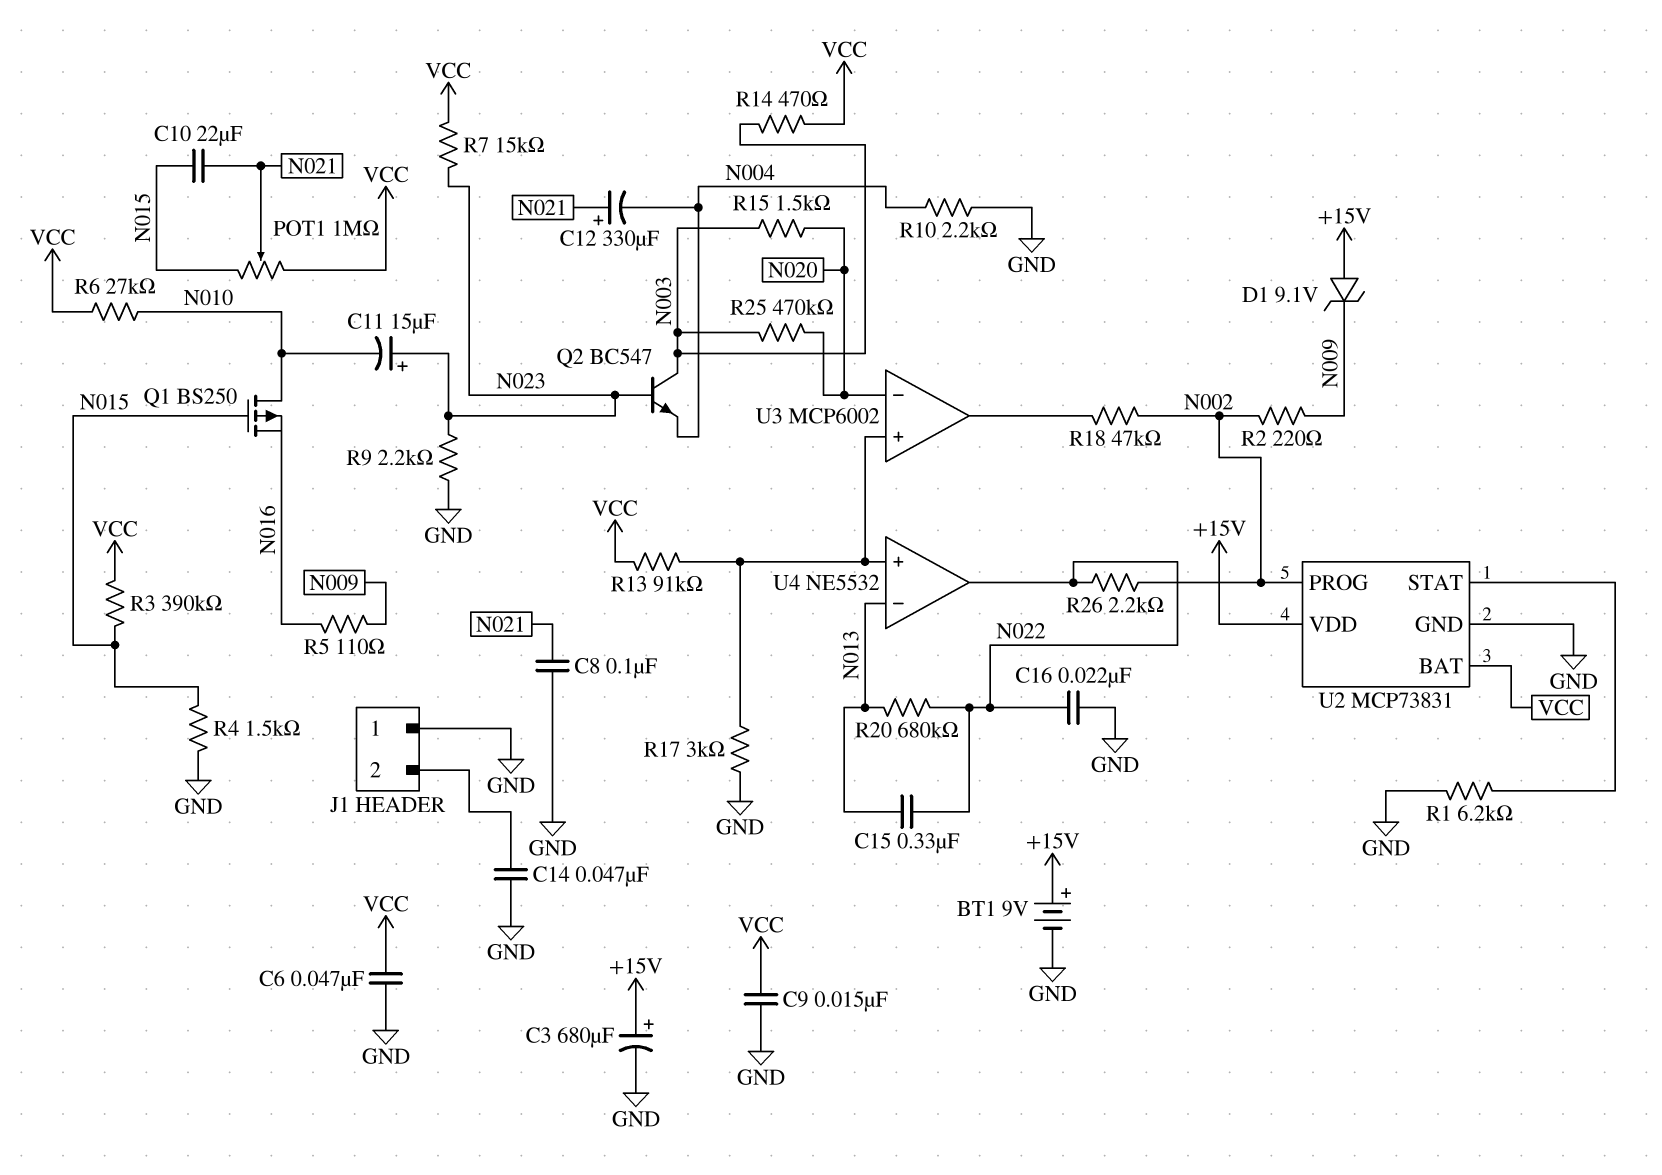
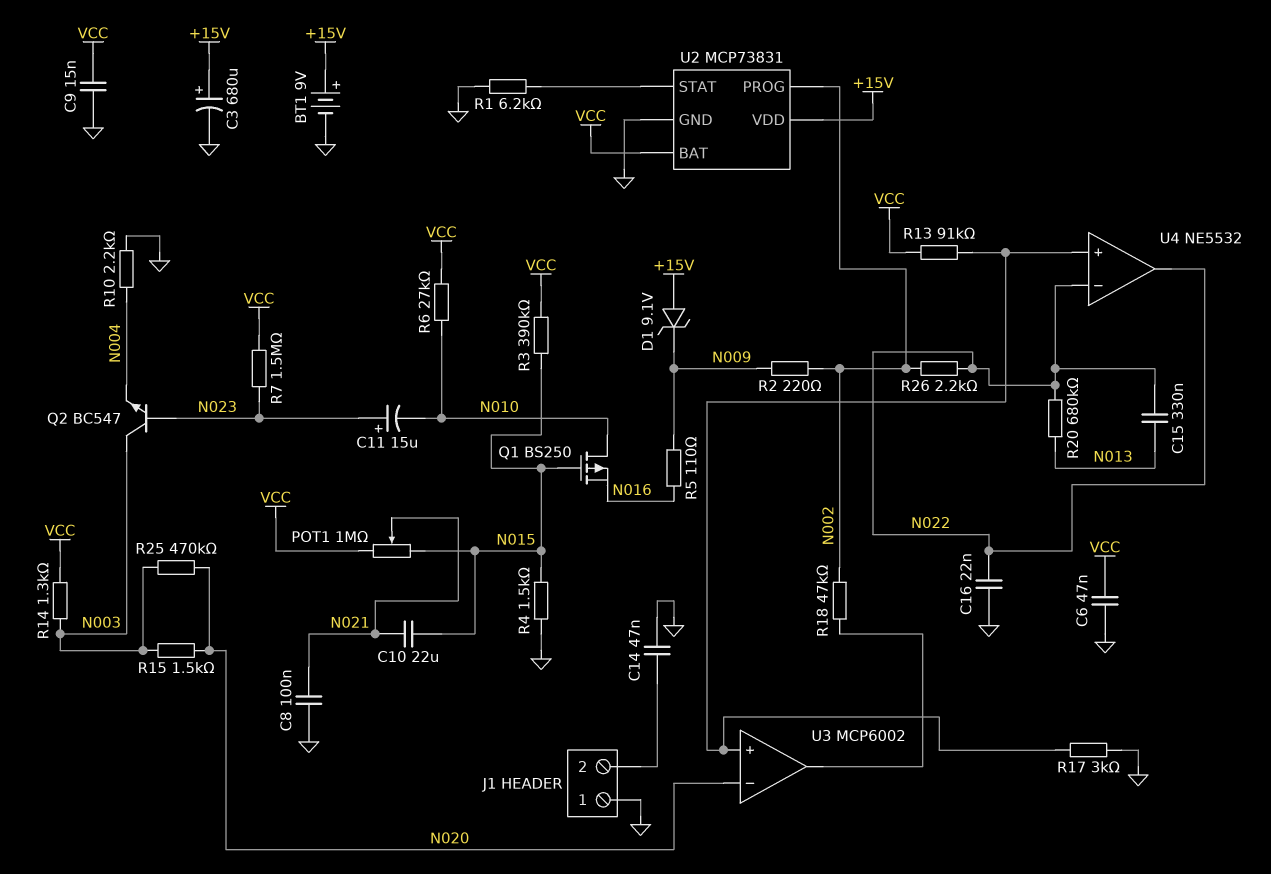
C12: 330uF (plus N021, minus N004) -> none
R7: 15k (N023, VCC) -> 1.5M (N023, VCC)
R9: 2.2k (GND, N023) -> none
R14: 470 (N003, VCC) -> 1.3k (N003, VCC)
U4 pin in-: N013 -> N022

